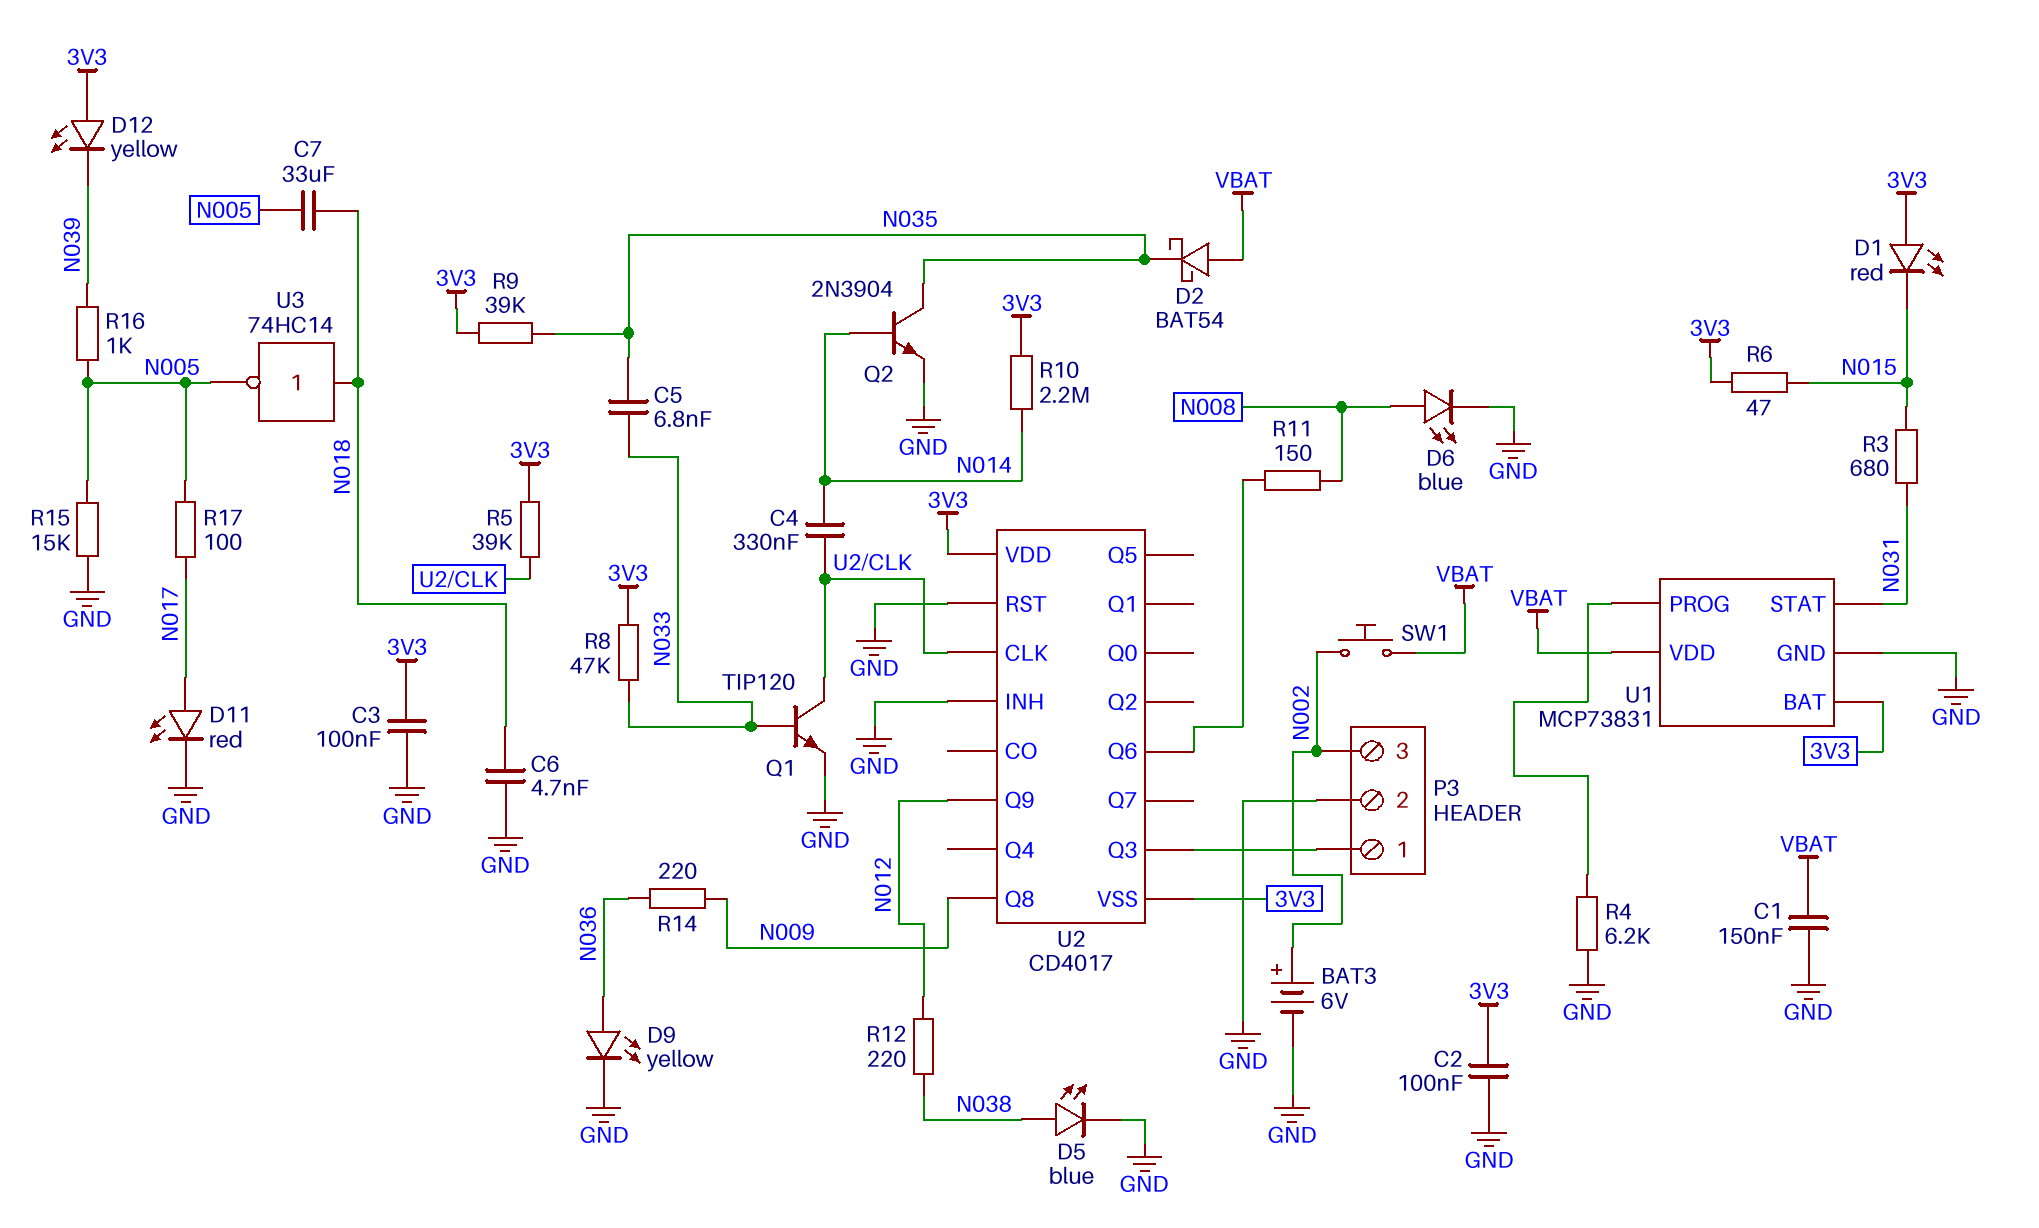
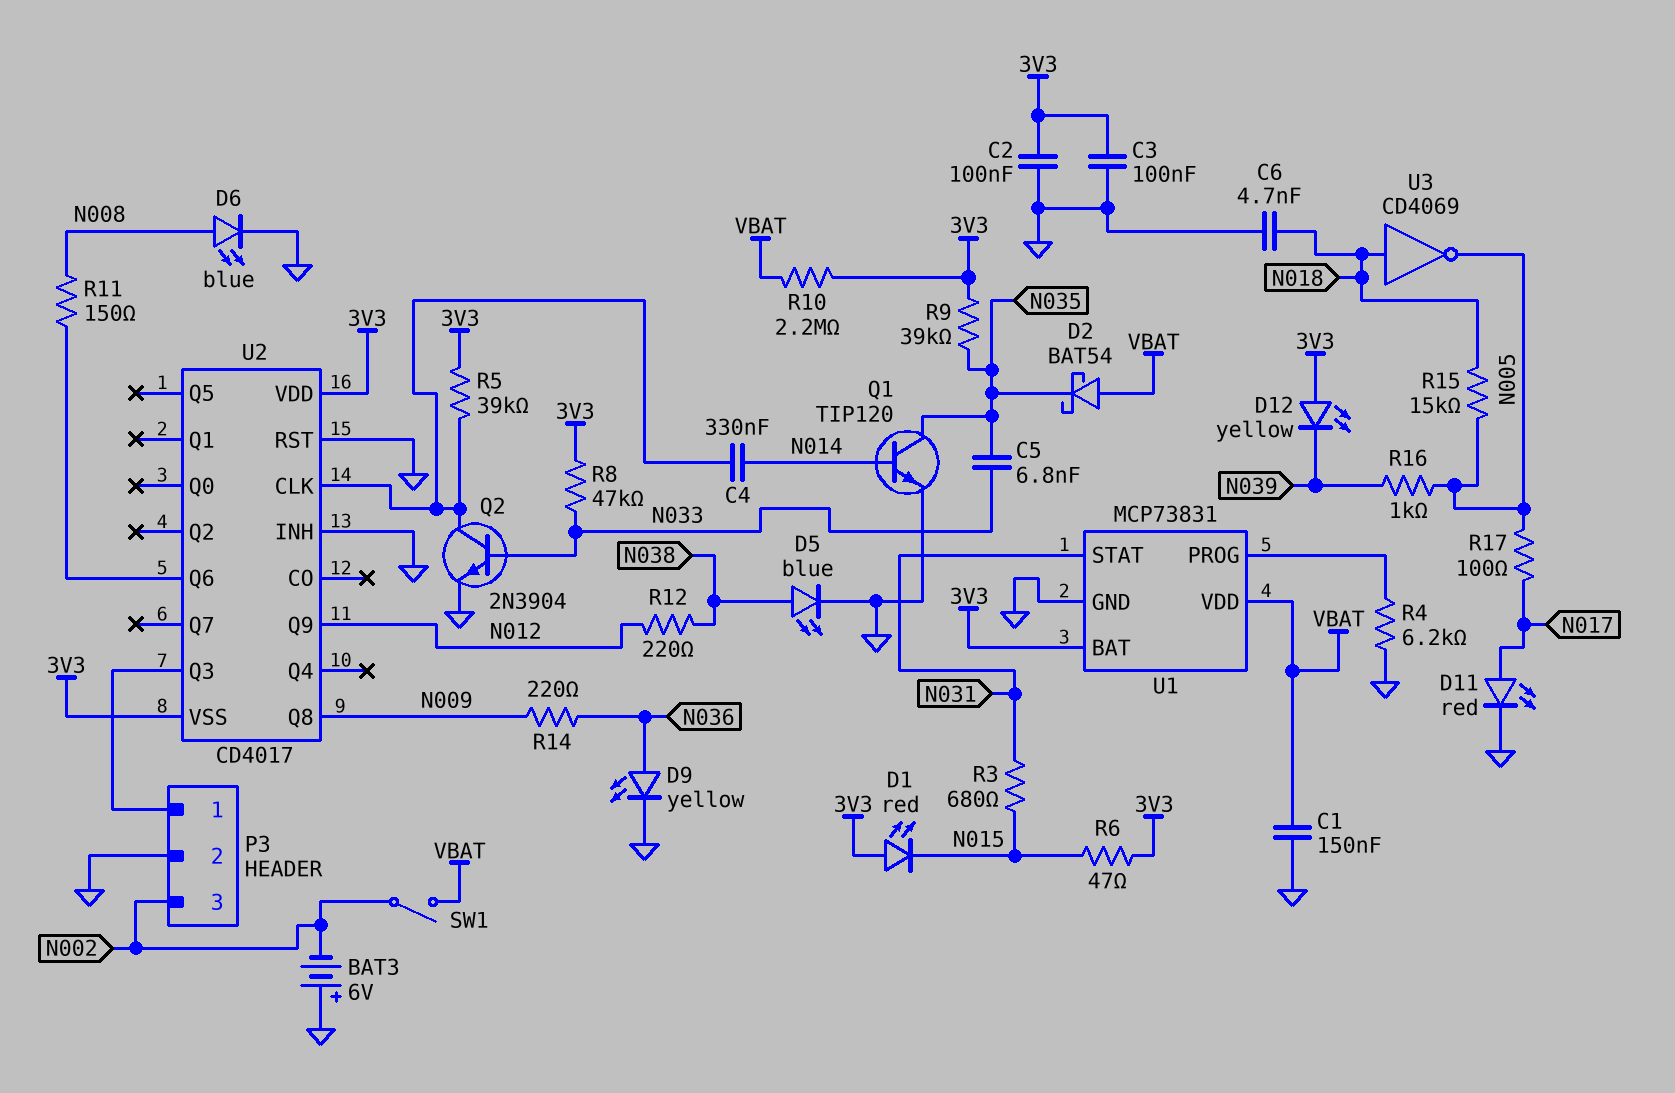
BAT3: 6V (plus N002, minus GND) -> 6V (plus GND, minus N002)
C7: 33uF (N005, N018) -> none
Q1: NPN TIP120 (B N033, C U2/CLK, E GND) -> NPN TIP120 (B N014, C N035, E GND)
Q2: NPN 2N3904 (B N014, C N035, E GND) -> NPN 2N3904 (B N033, C U2/CLK, E GND)
R10: 2.2M (3V3, N014) -> 2.2M (3V3, VBAT)
R15: 15k (GND, N005) -> 15k (N005, N018)
SW1: button (N002, VBAT) -> switch (N002, VBAT)
U3: NOT 74HC14 (in N018, out N005) -> NOT CD4069 (in N018, out N005)

